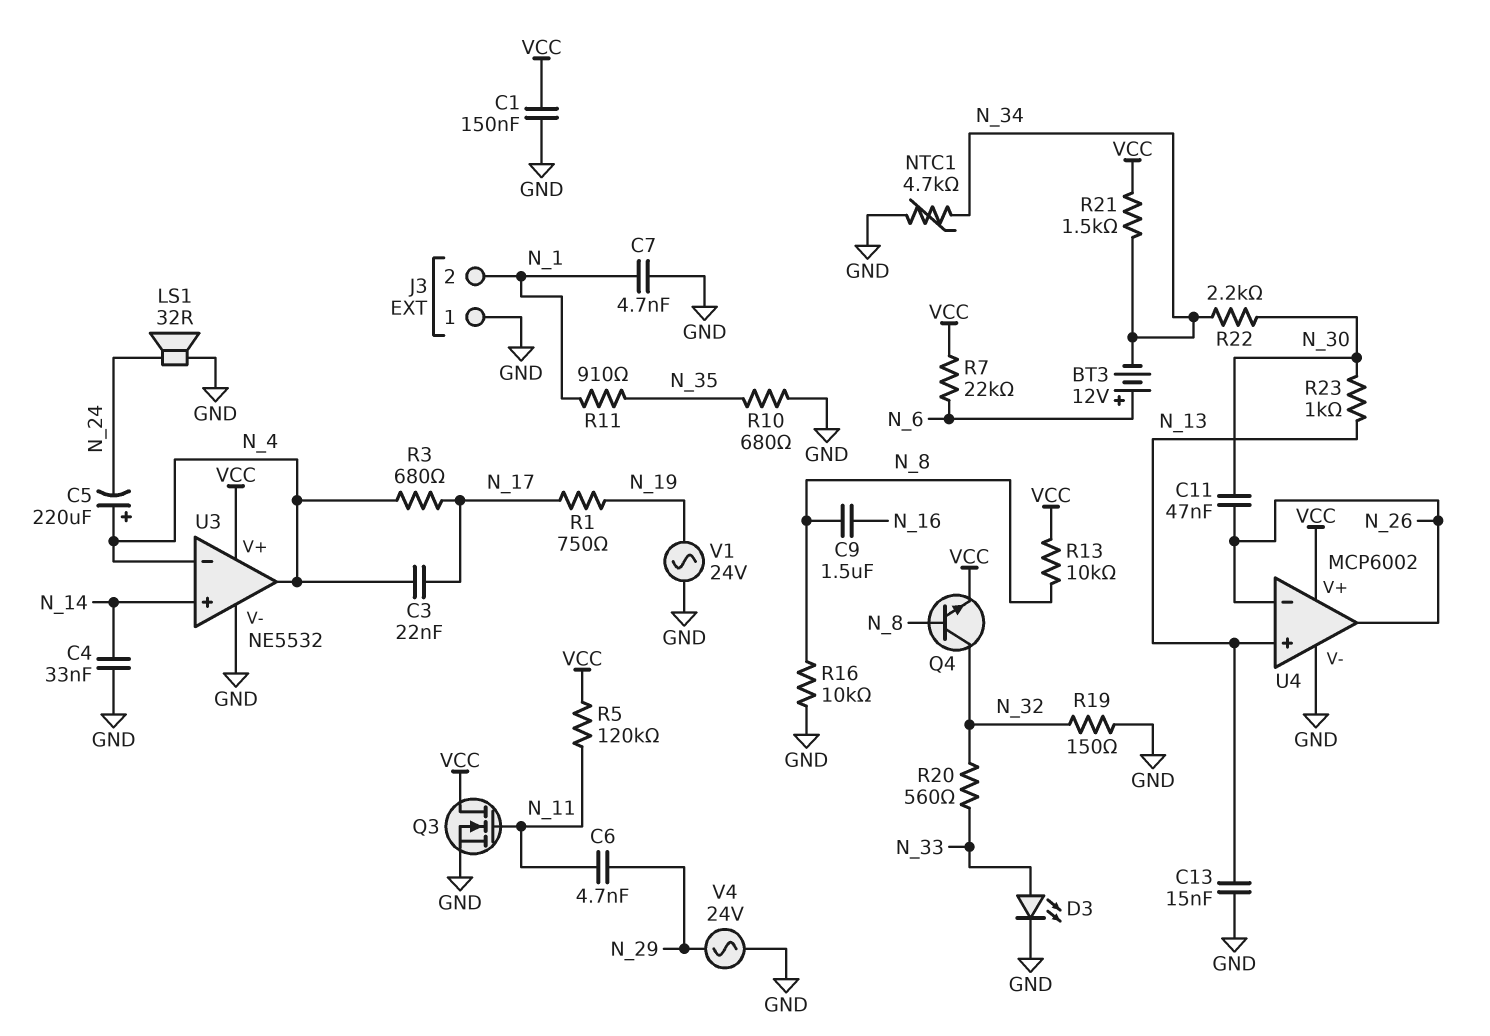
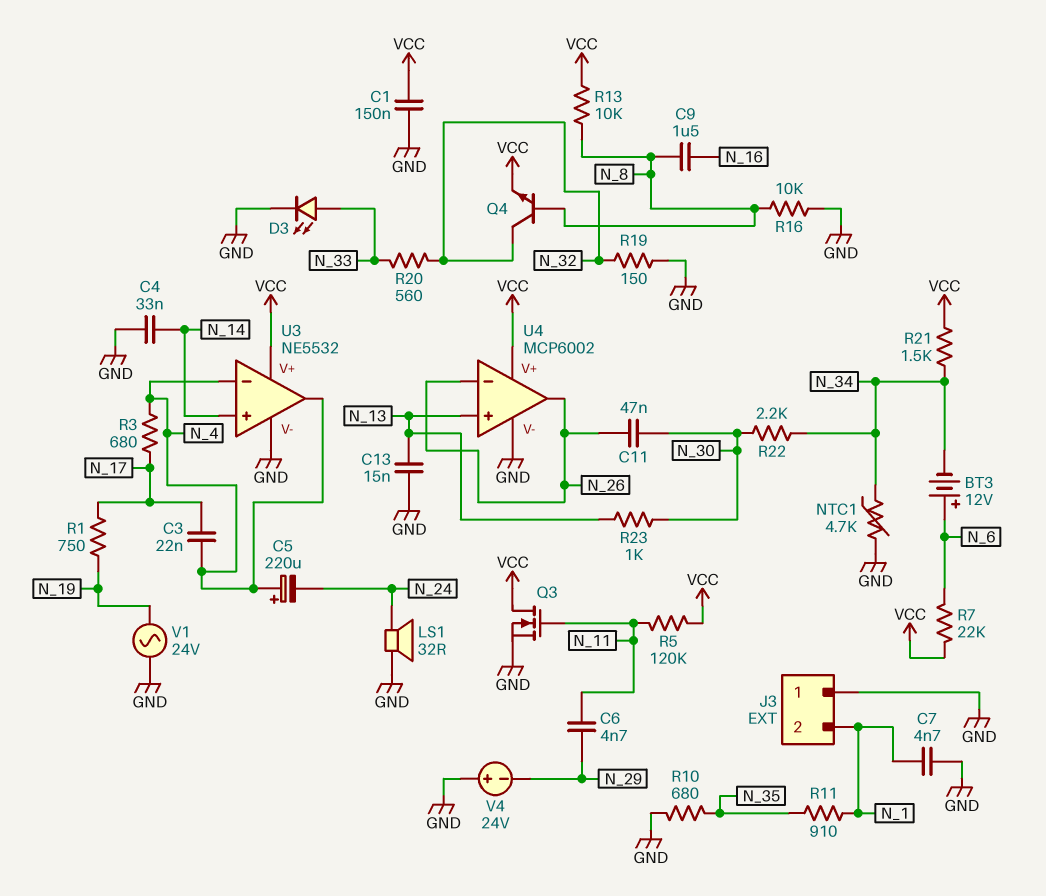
V4: AC 24V (GND, N_29) -> 24V (plus GND, minus N_29)

